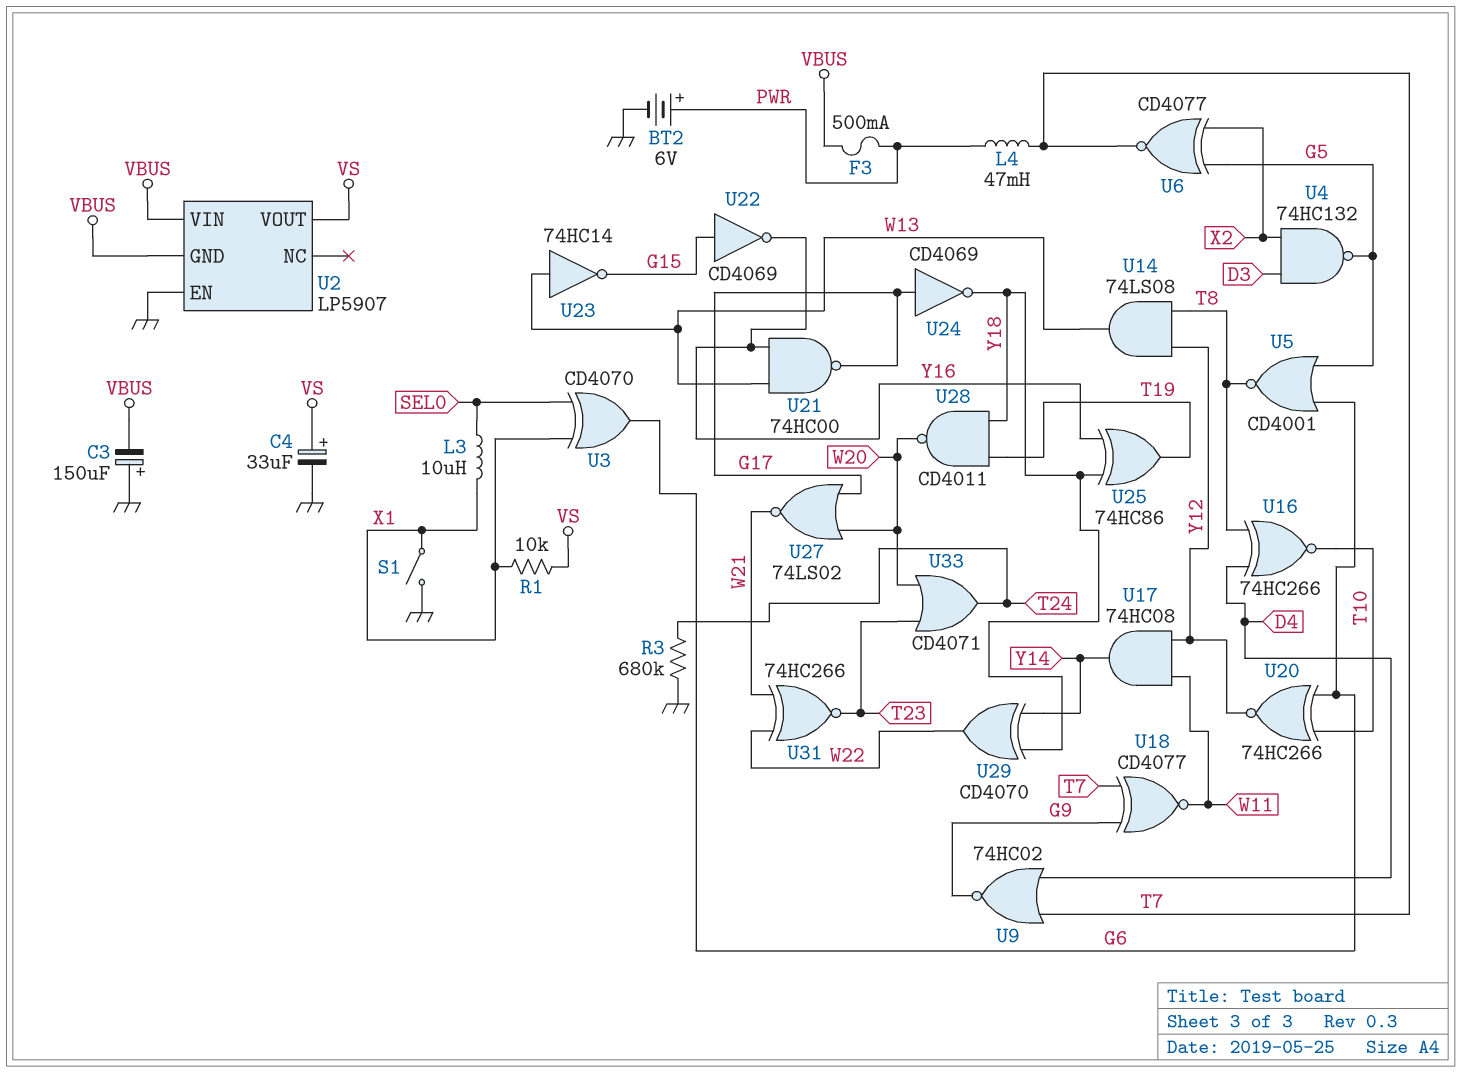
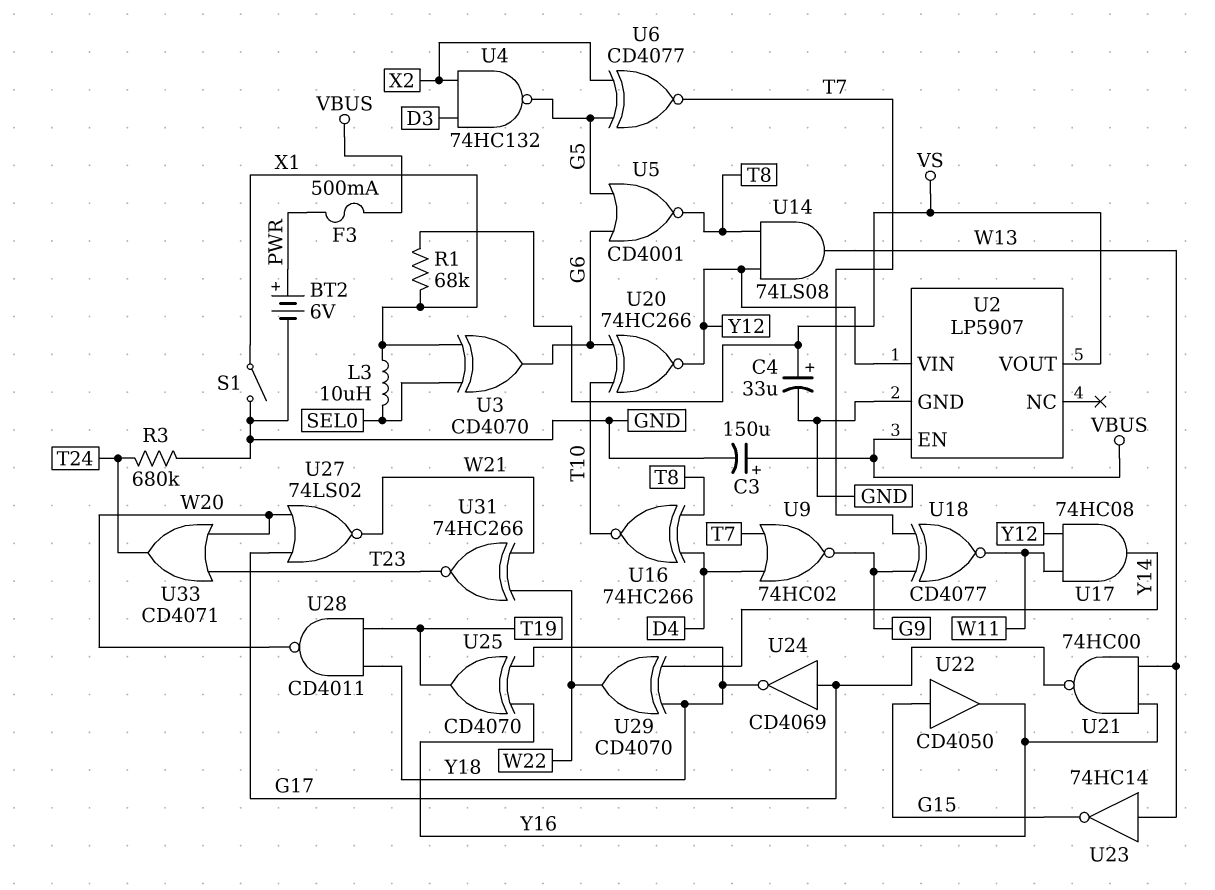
C3: 150uF (plus GND, minus VBUS) -> 150uF (plus VBUS, minus GND)
L4: 47mH (PWR, T7) -> none
R1: 10k (VS, X1) -> 68k (VS, X1)
U2 pin EN: GND -> VBUS
U2 pin GND: VBUS -> GND
U2 pin VIN: VBUS -> Y12
U22: NOT CD4069 (in G15, out Y16) -> buffer CD4050 (in G15, out Y16)
U25: XOR 74HC86 (in Y16, in Y18, out T19) -> XOR CD4070 (in Y16, in Y18, out T19)

